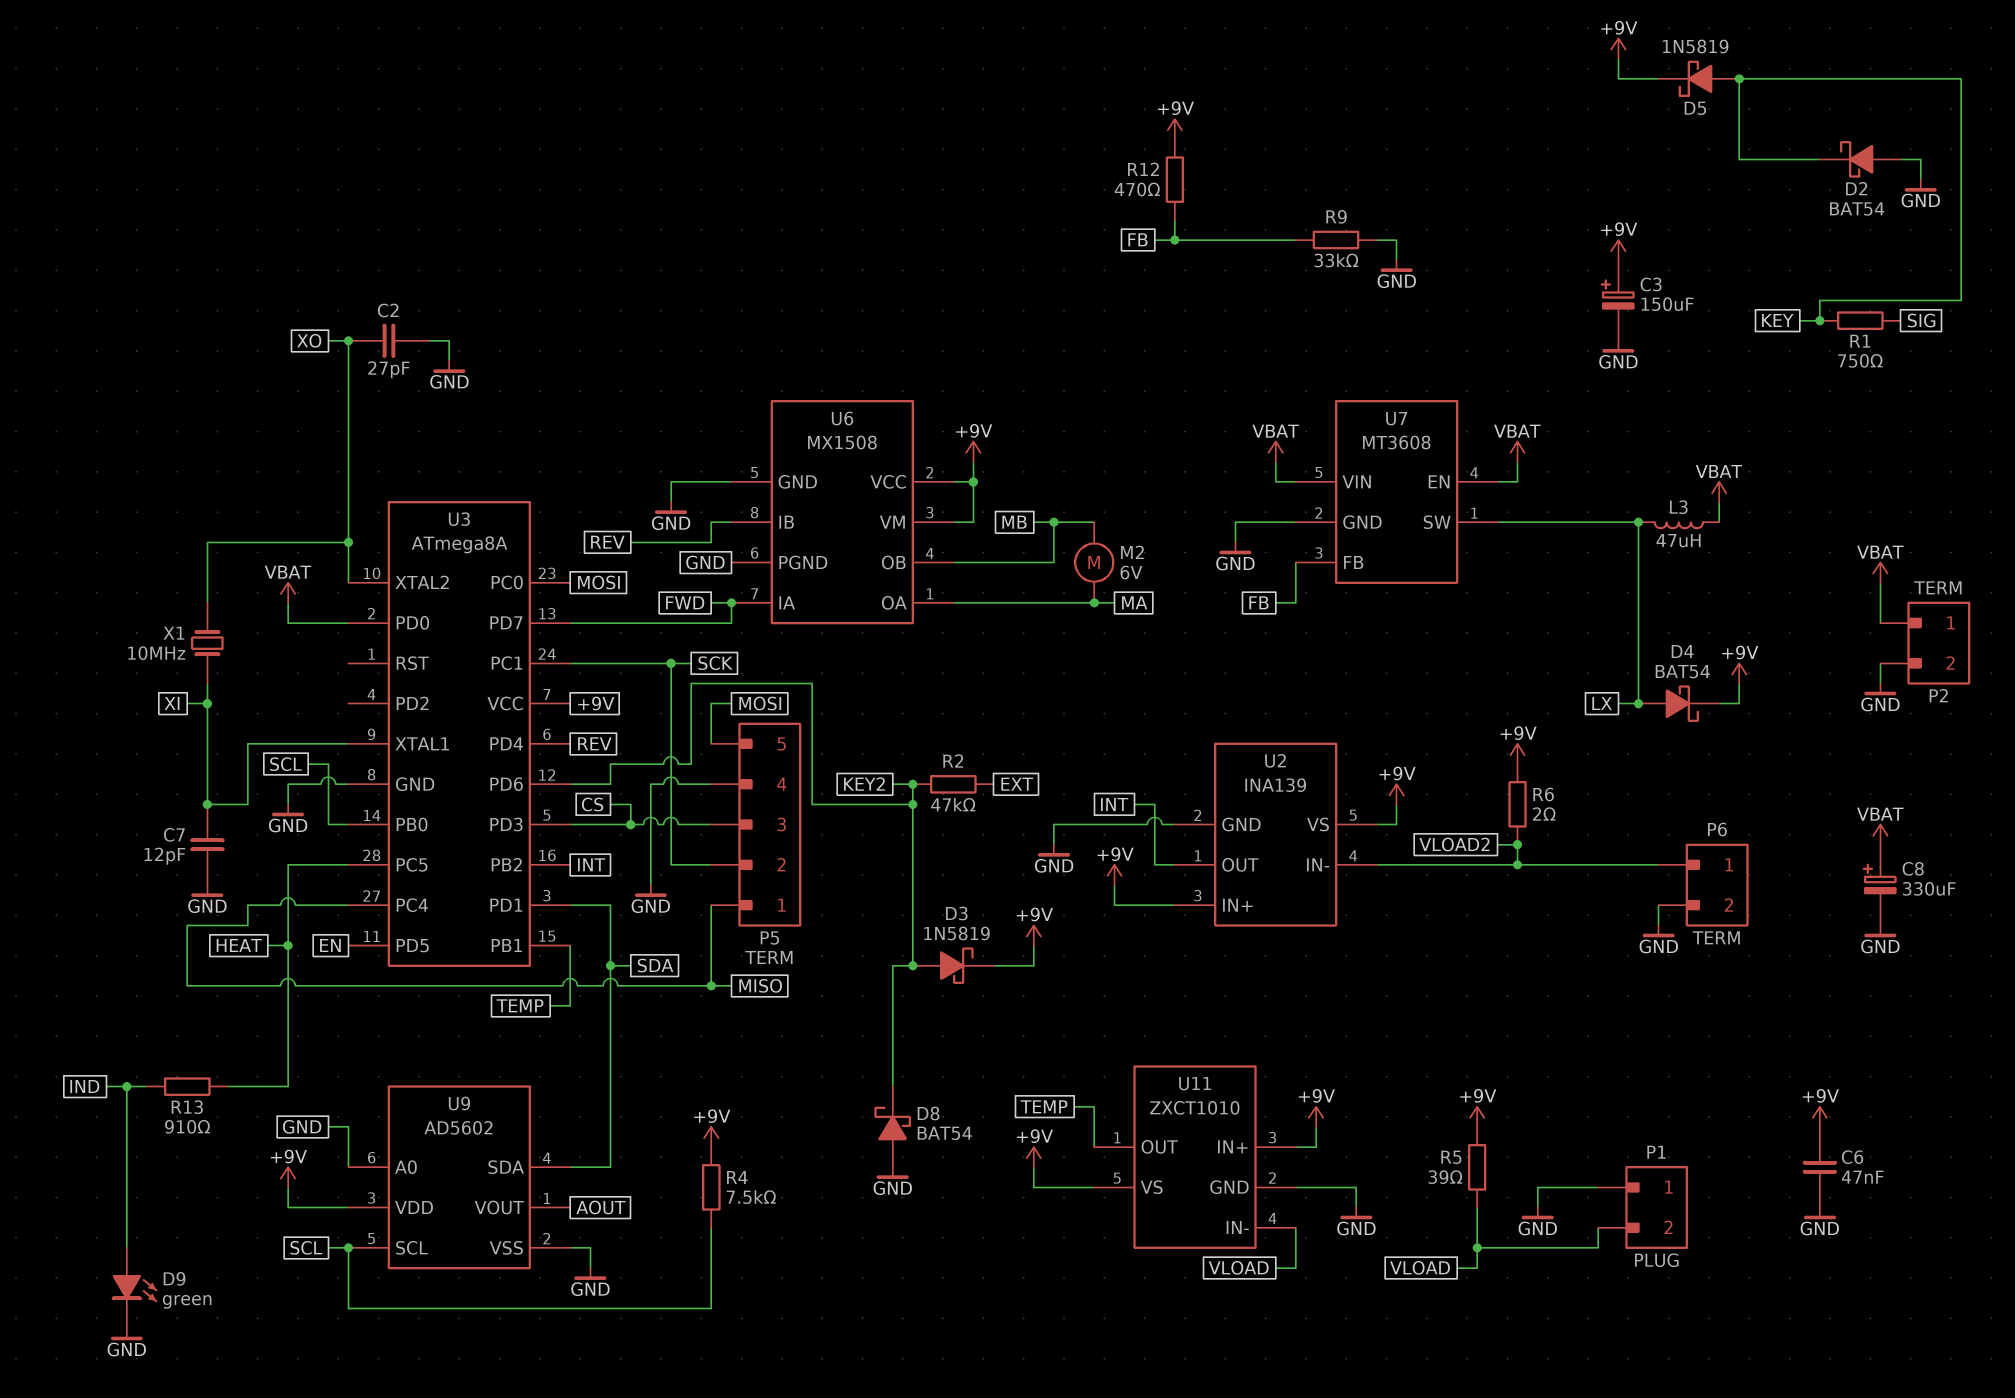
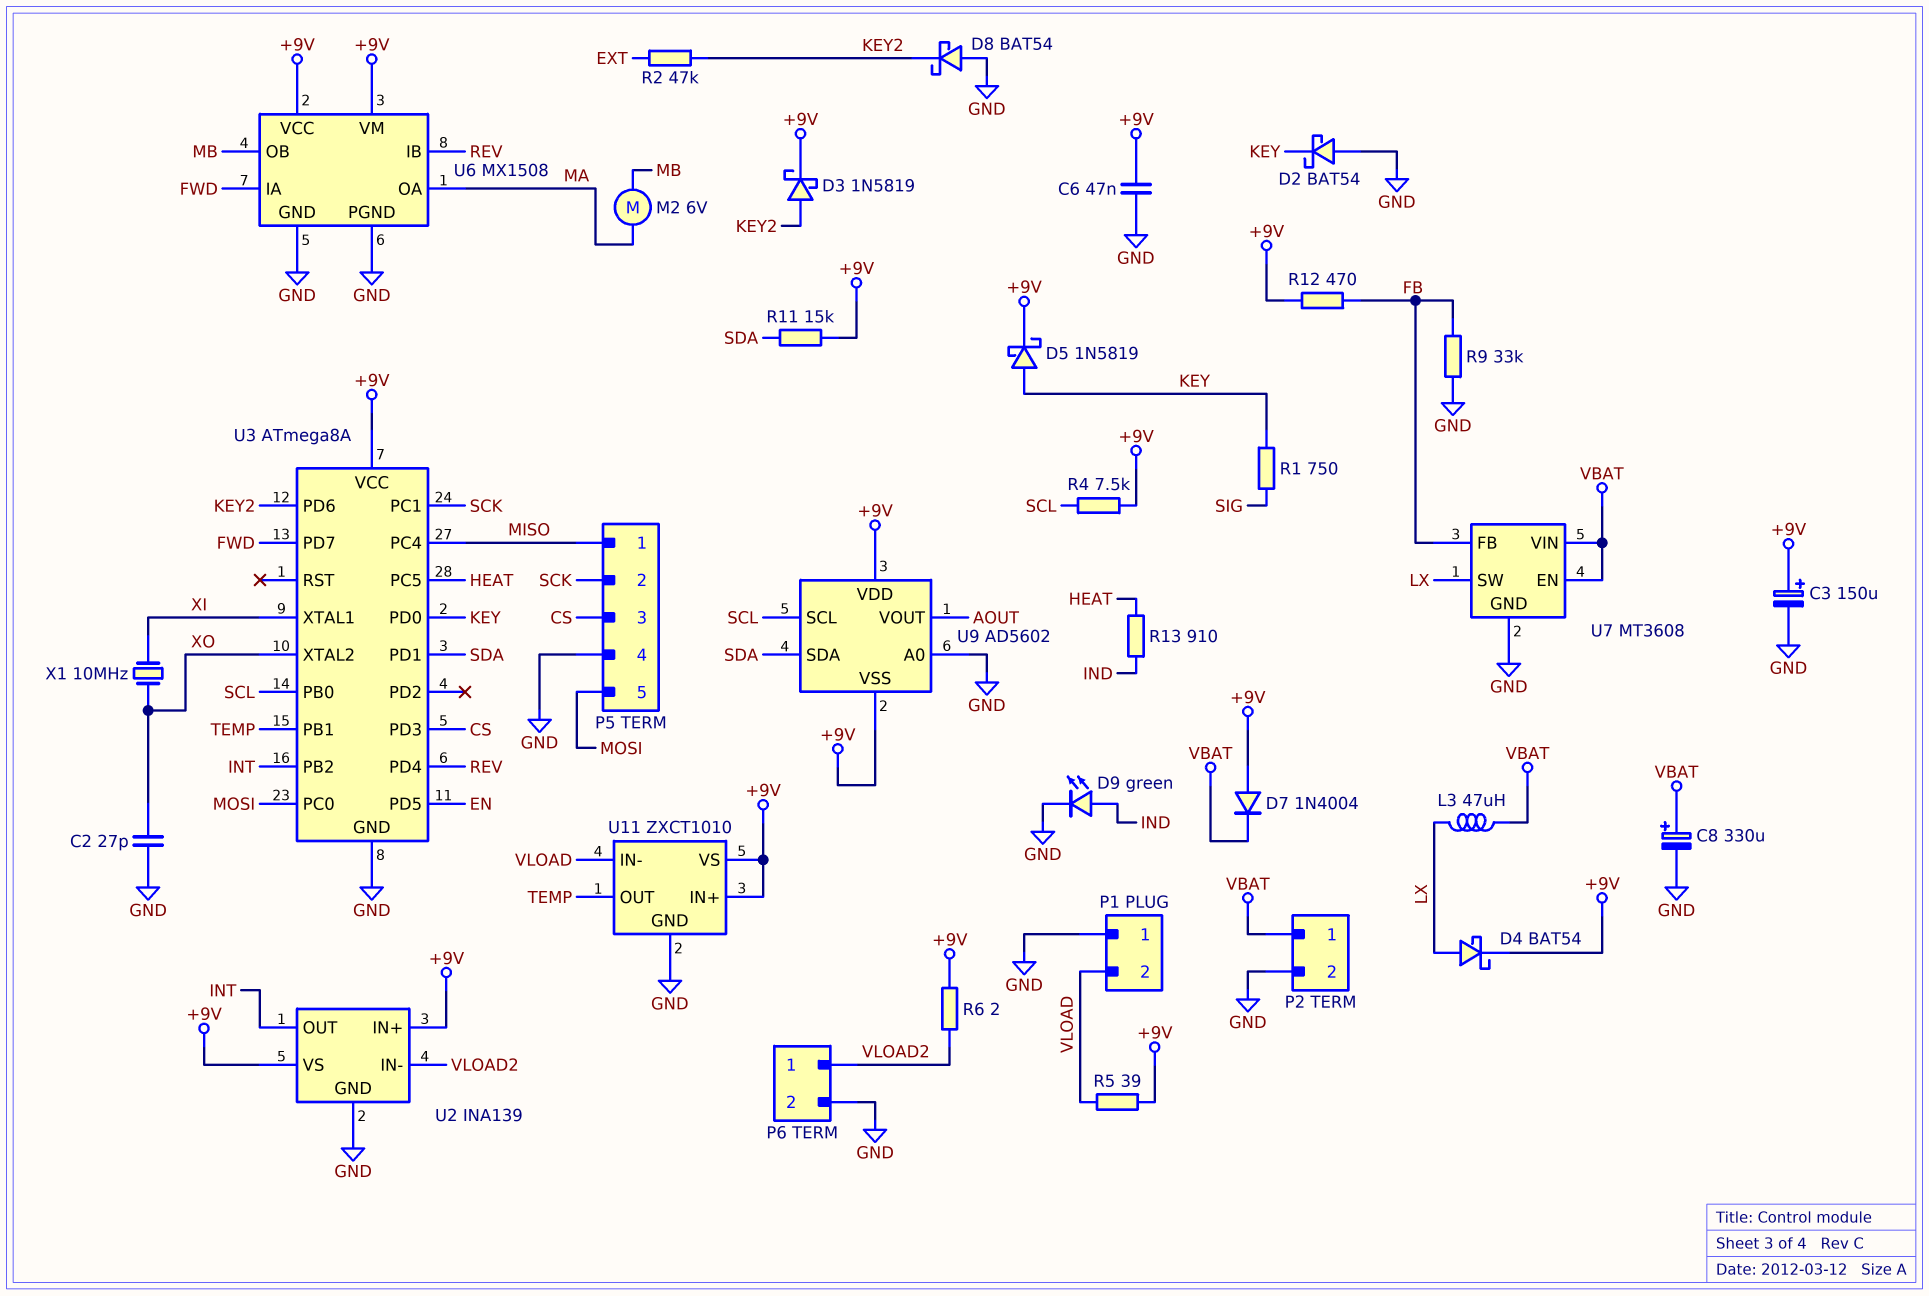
C7: 12pF (GND, XI) -> none
D7: none -> diode 1N4004 (A +9V, K VBAT)
R11: none -> 15k (+9V, SDA)
U3 pin PD0: VBAT -> KEY
U9 pin VSS: GND -> +9V

